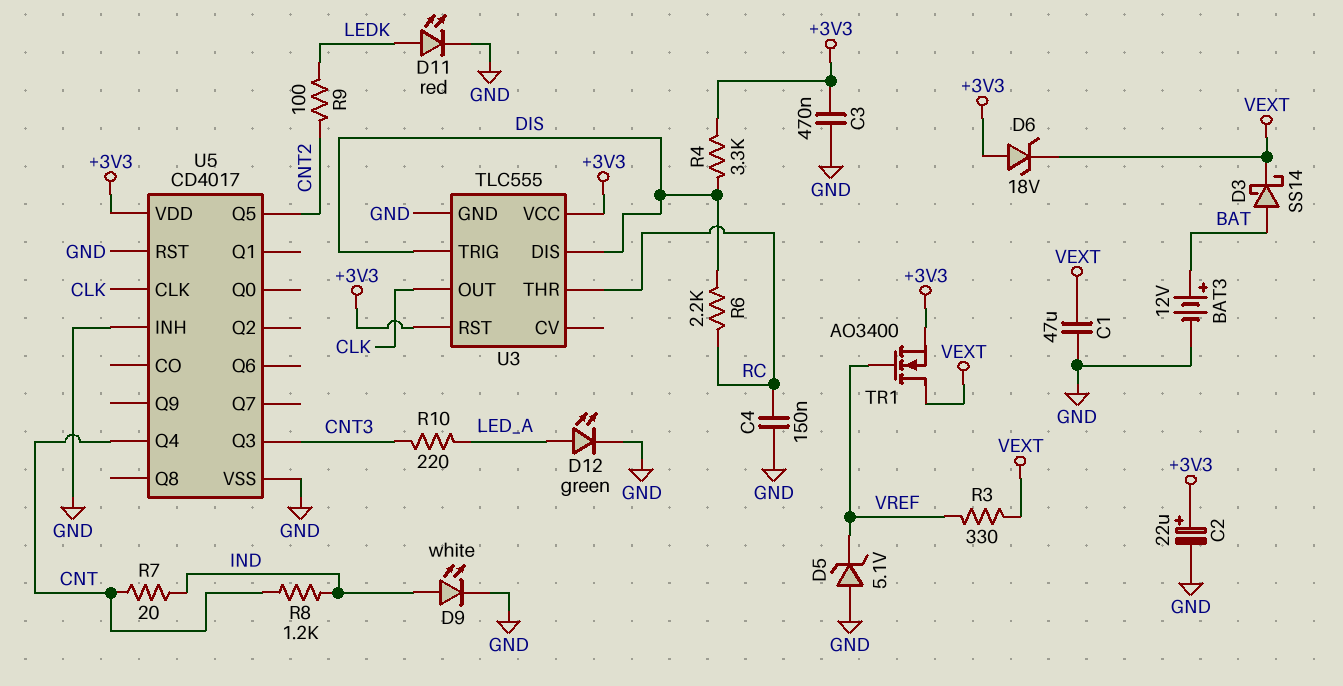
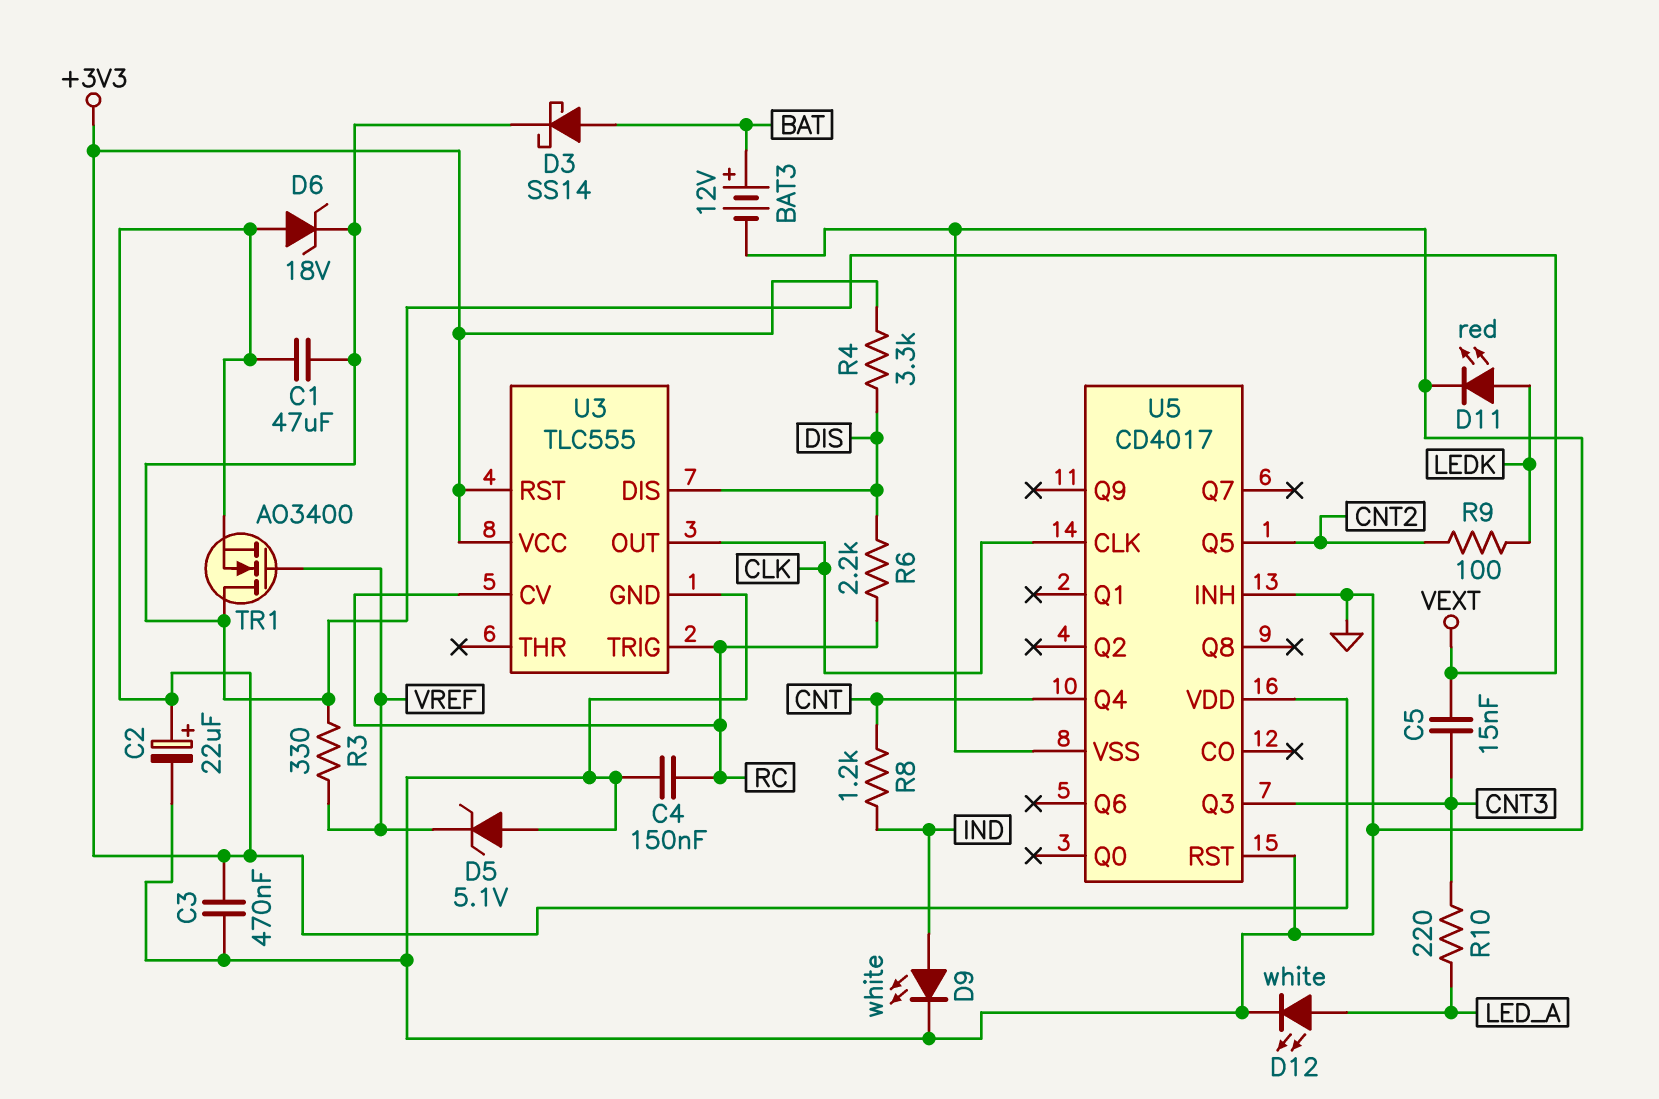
C1: 47uF (GND, VEXT) -> 47uF (+3V3, VEXT)
C5: none -> 15nF (CNT3, VEXT)
D12: LED green (A LED_A, K GND) -> LED white (A LED_A, K GND)
R7: 20 (CNT, IND) -> none
U3 pin CV: none -> RC
U3 pin THR: RC -> none
U3 pin TRIG: DIS -> RC

